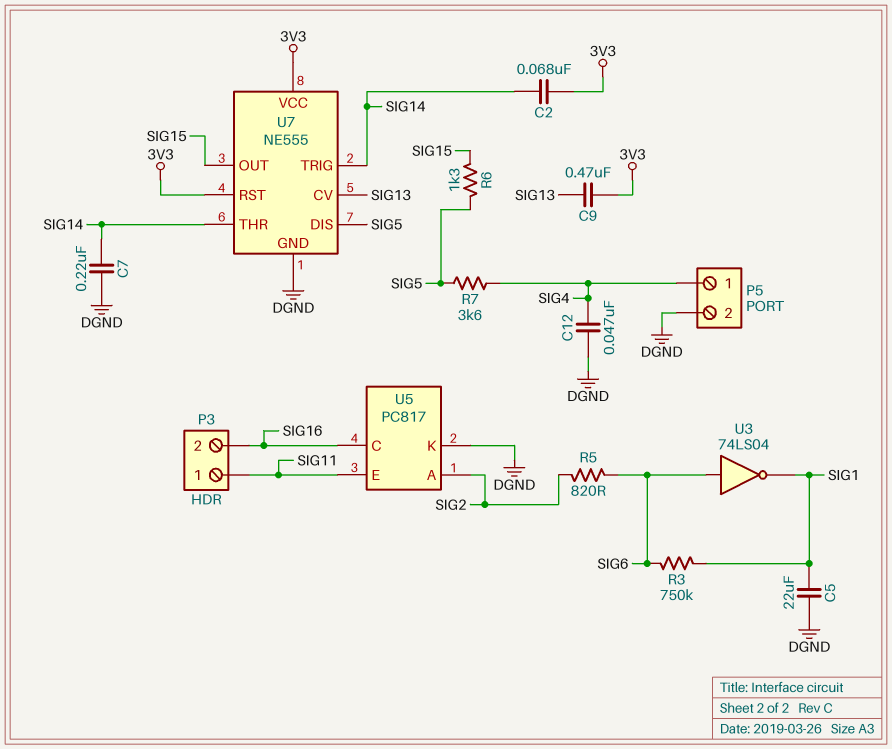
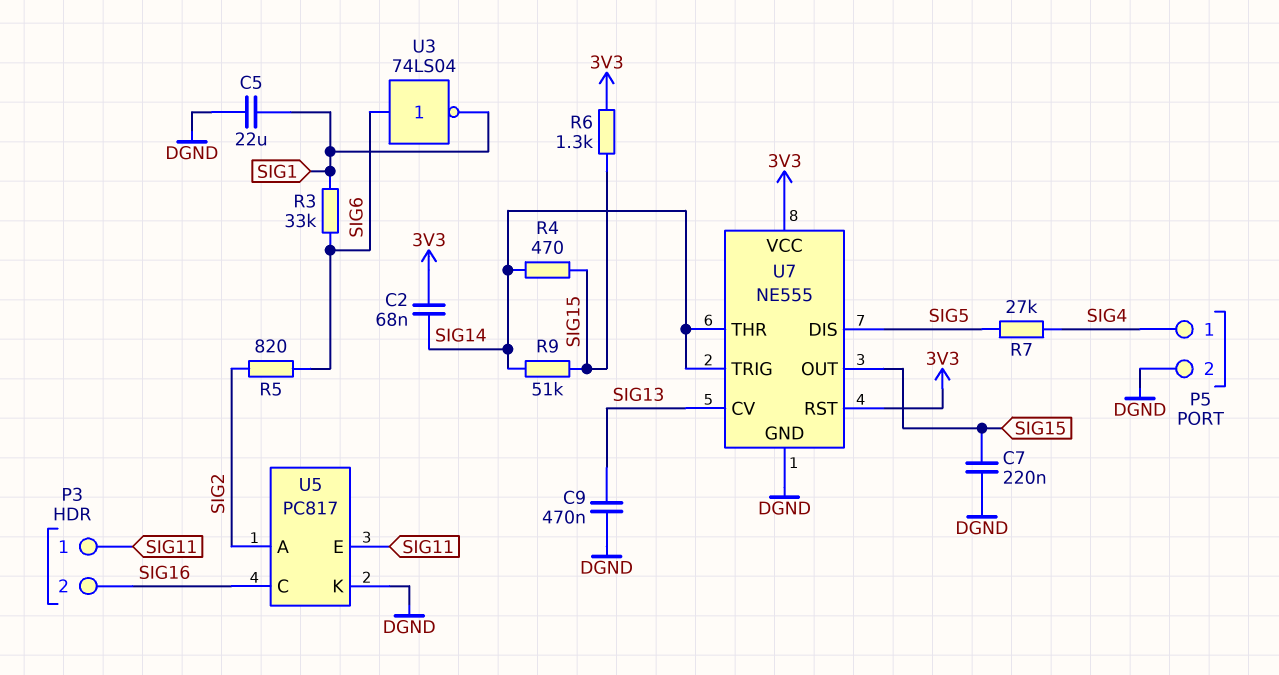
C7: 220nF (DGND, SIG14) -> 220nF (DGND, SIG15)
C9: 470nF (3V3, SIG13) -> 470nF (DGND, SIG13)
C12: 47nF (DGND, SIG4) -> none
R3: 750k (SIG1, SIG6) -> 33k (SIG1, SIG6)
R4: none -> 470 (SIG14, SIG15)
R6: 1.3k (SIG5, SIG15) -> 1.3k (3V3, SIG15)
R7: 3.6k (SIG4, SIG5) -> 27k (SIG4, SIG5)
R9: none -> 51k (SIG14, SIG15)

